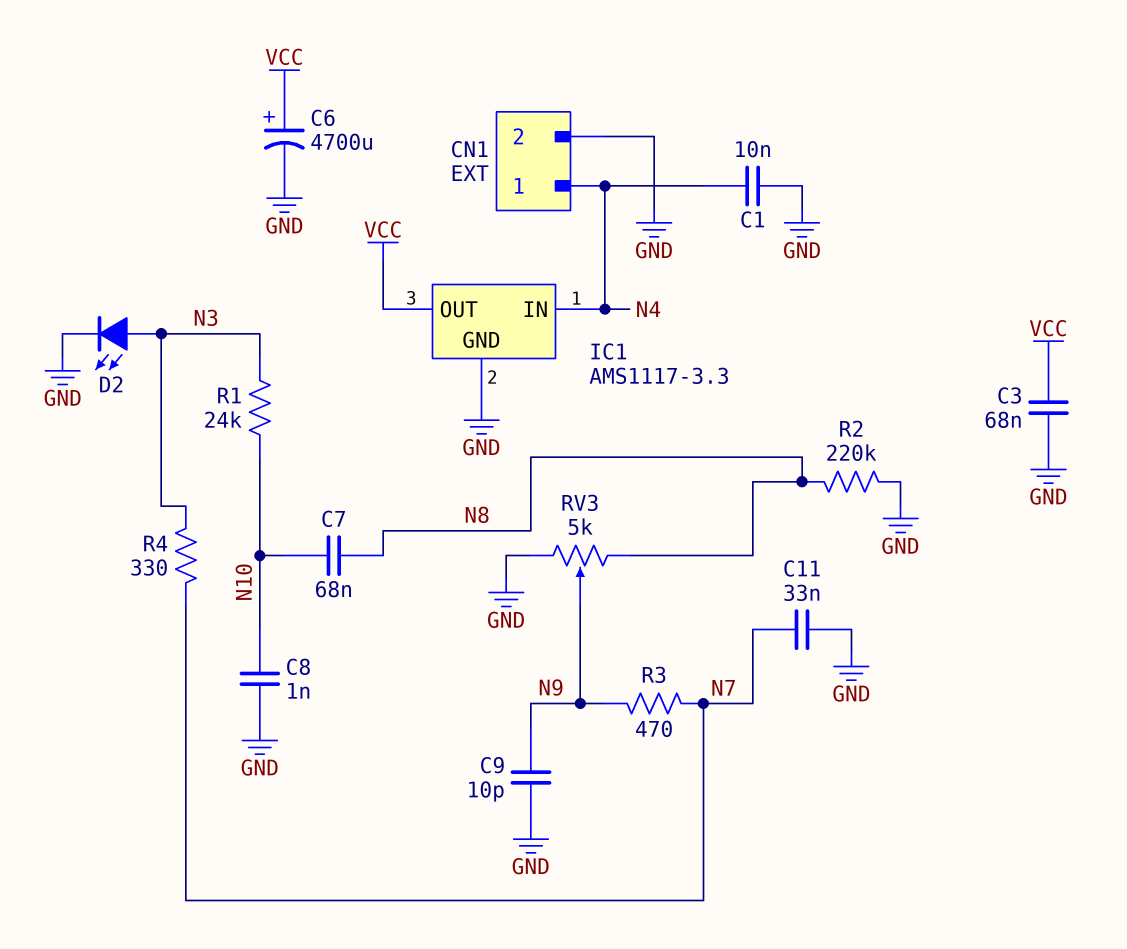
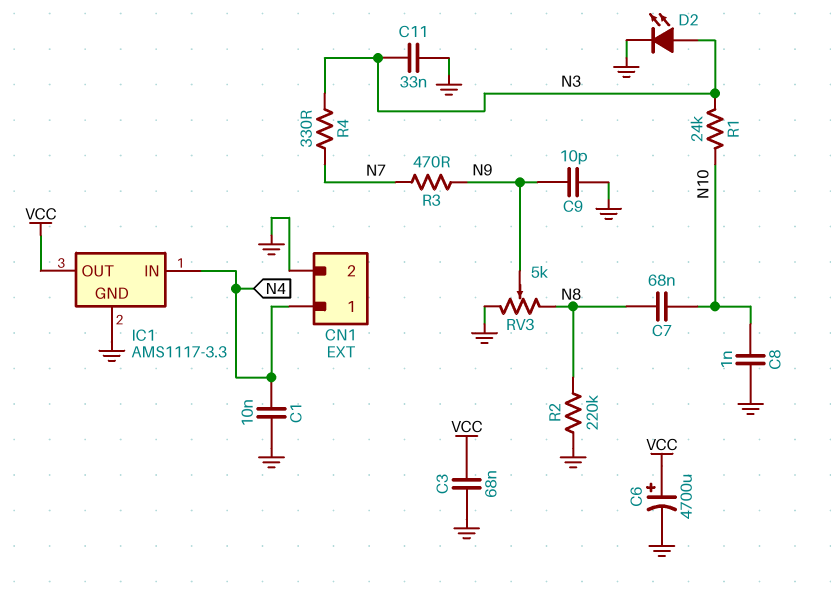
C11: 33nF (GND, N7) -> 33nF (GND, N3)

